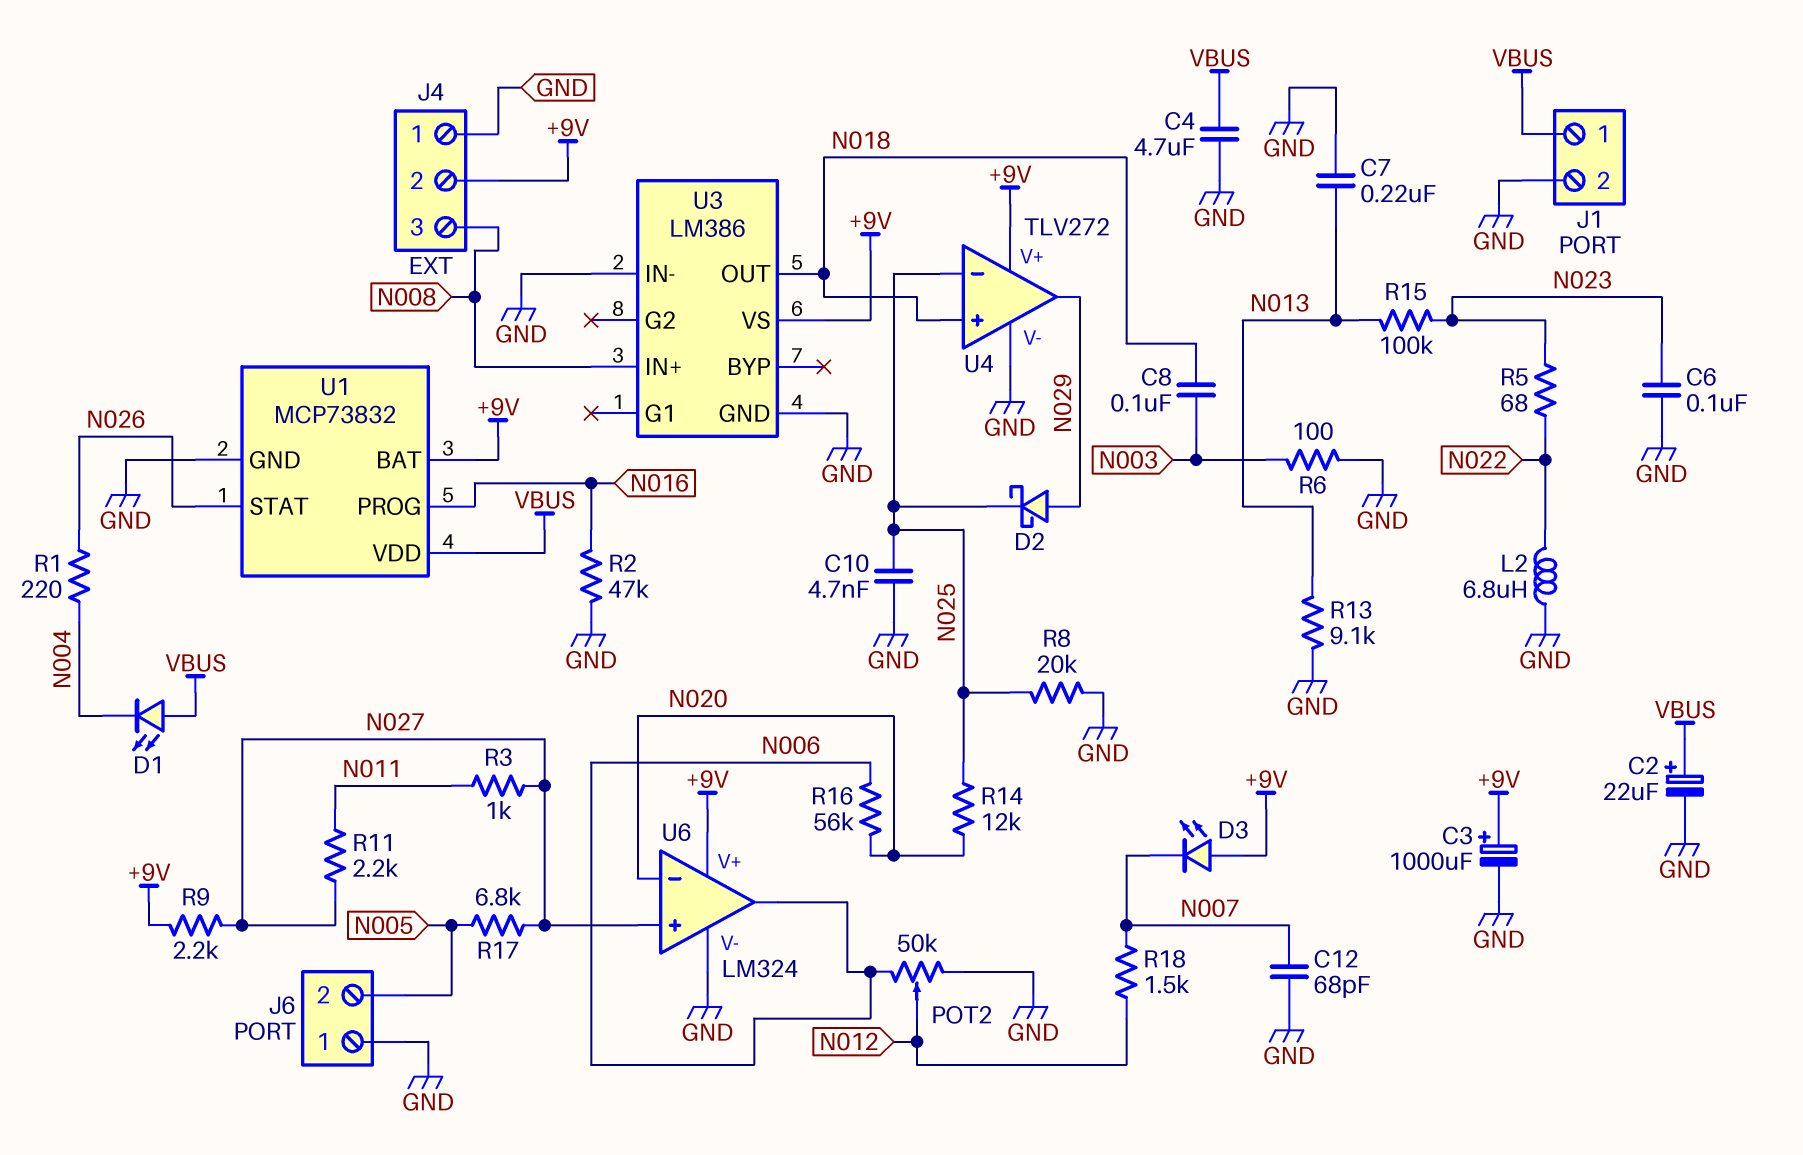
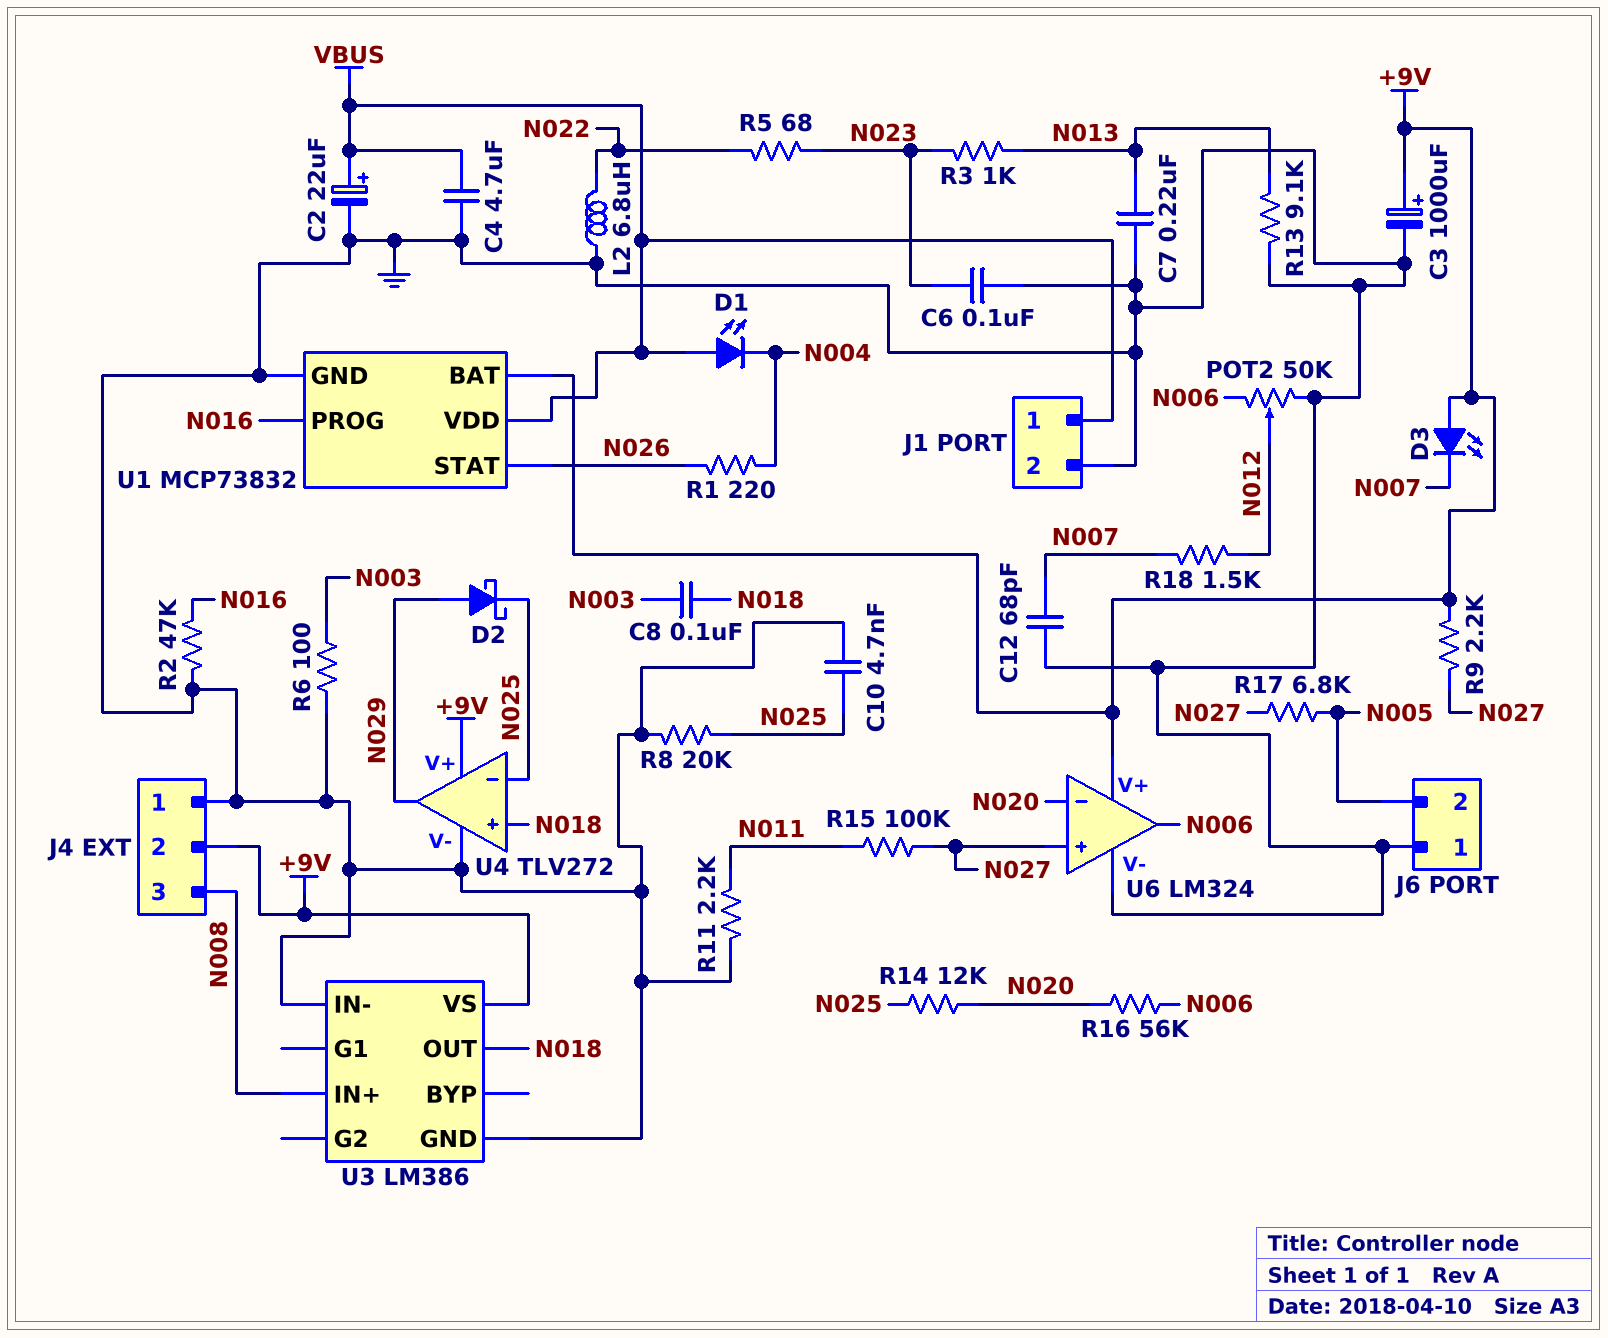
R3: 1k (N011, N027) -> 1k (N013, N023)
R11: 2.2k (N011, N027) -> 2.2k (GND, N011)
R15: 100k (N013, N023) -> 100k (N011, N027)

